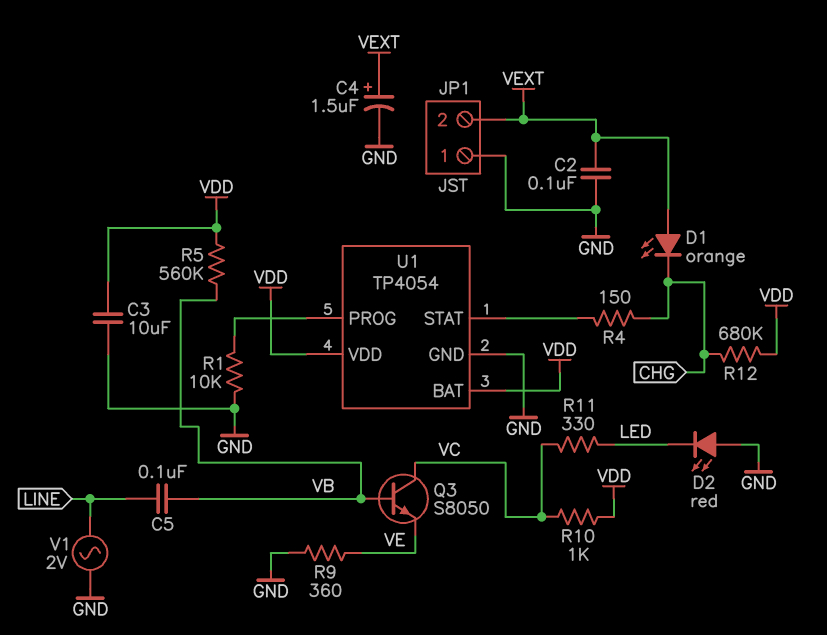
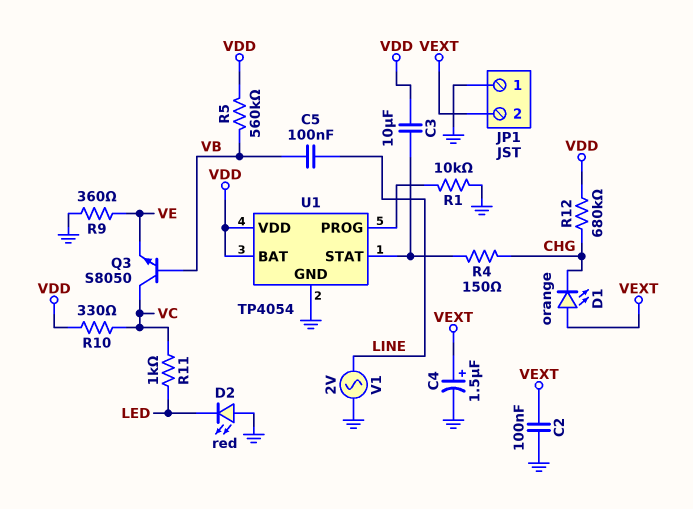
C3: 10uF (GND, VDD) -> 10uF (U1/STAT, VDD)
R10: 1k (VC, VDD) -> 330 (VC, VDD)
R11: 330 (LED, VC) -> 1k (LED, VC)

